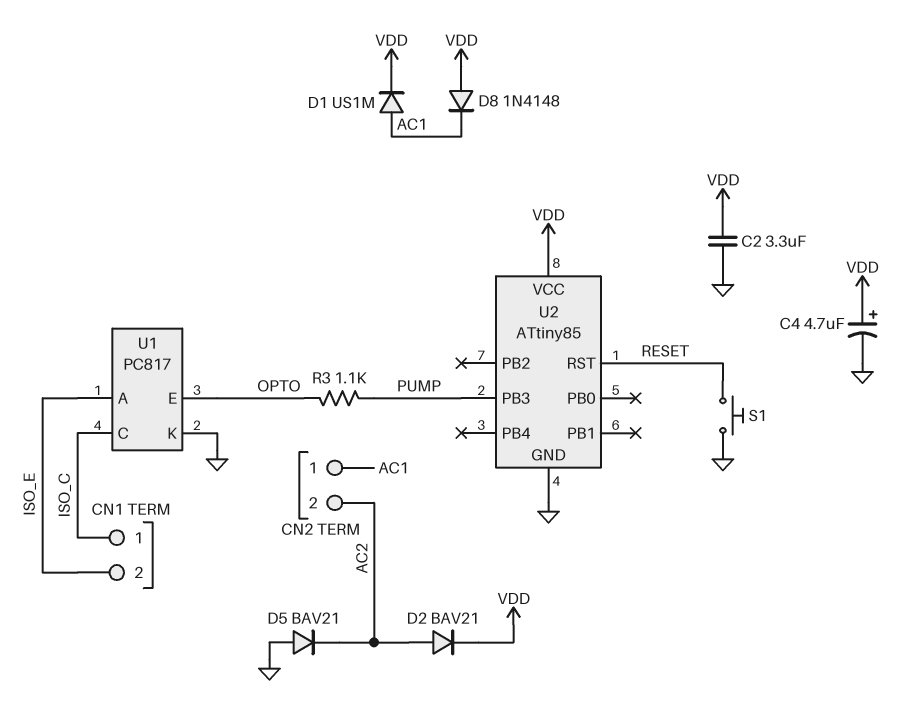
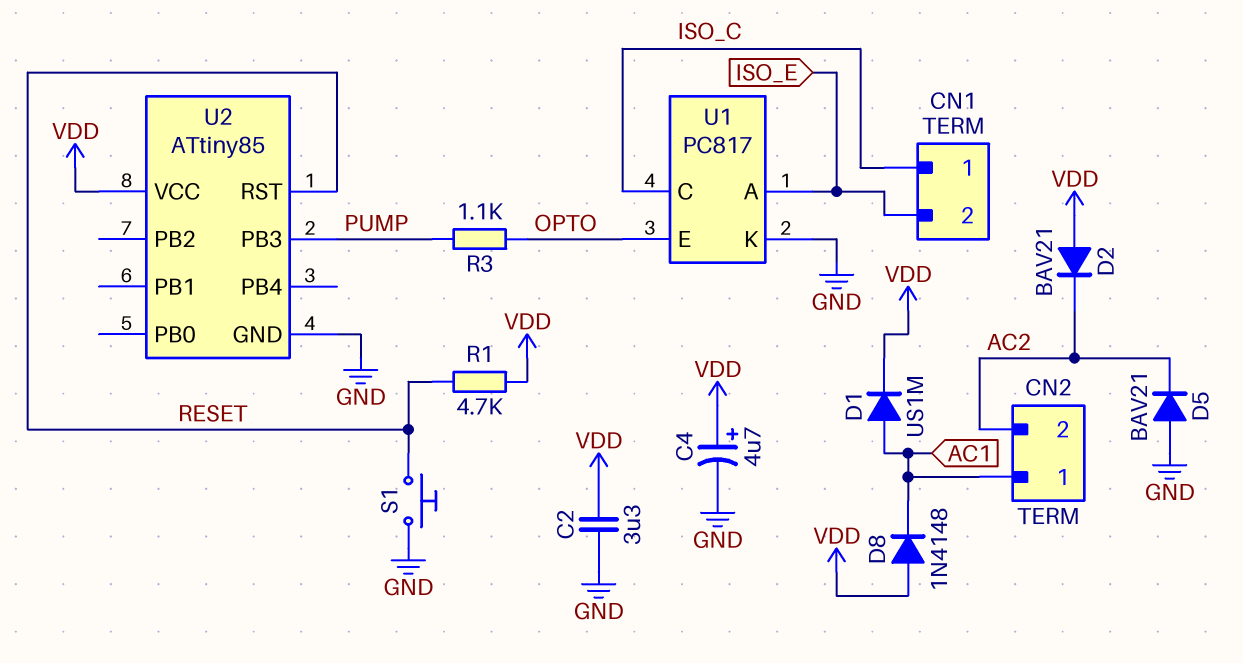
D2: diode BAV21 (A AC2, K VDD) -> diode BAV21 (A VDD, K AC2)
R1: none -> 4.7k (RESET, VDD)

